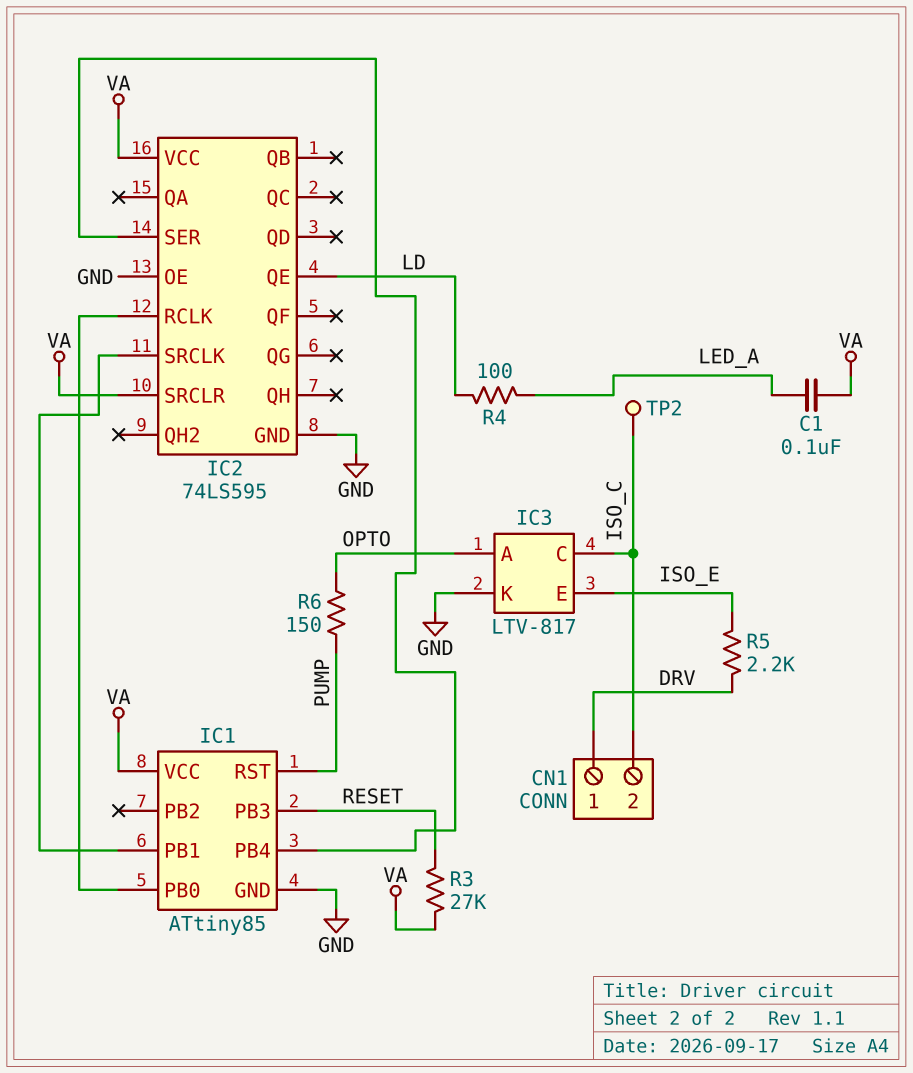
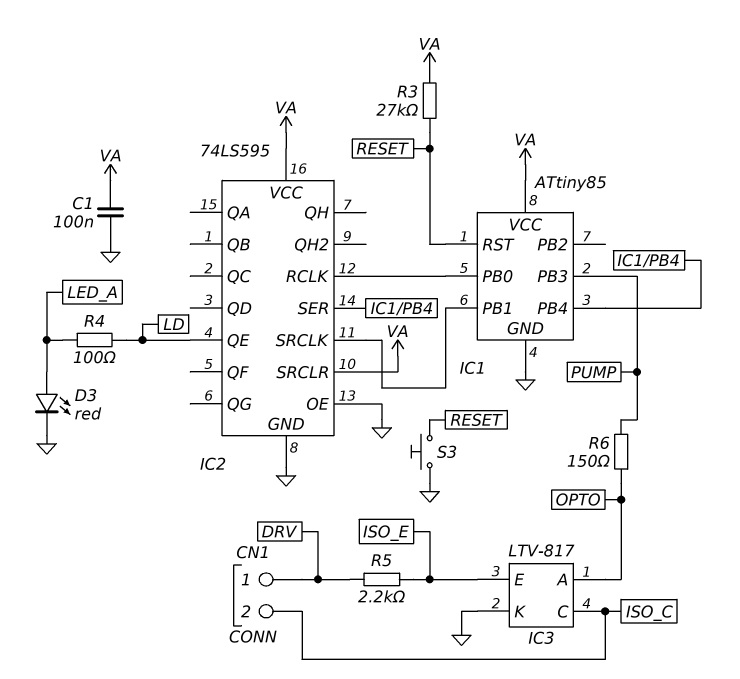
C1: 100nF (LED_A, VA) -> 100nF (GND, VA)
D3: none -> LED red (A LED_A, K GND)
IC1 pin PB3: RESET -> PUMP
IC1 pin RST: PUMP -> RESET
S3: none -> button (GND, RESET)
TP2: test point (ISO_C) -> none

